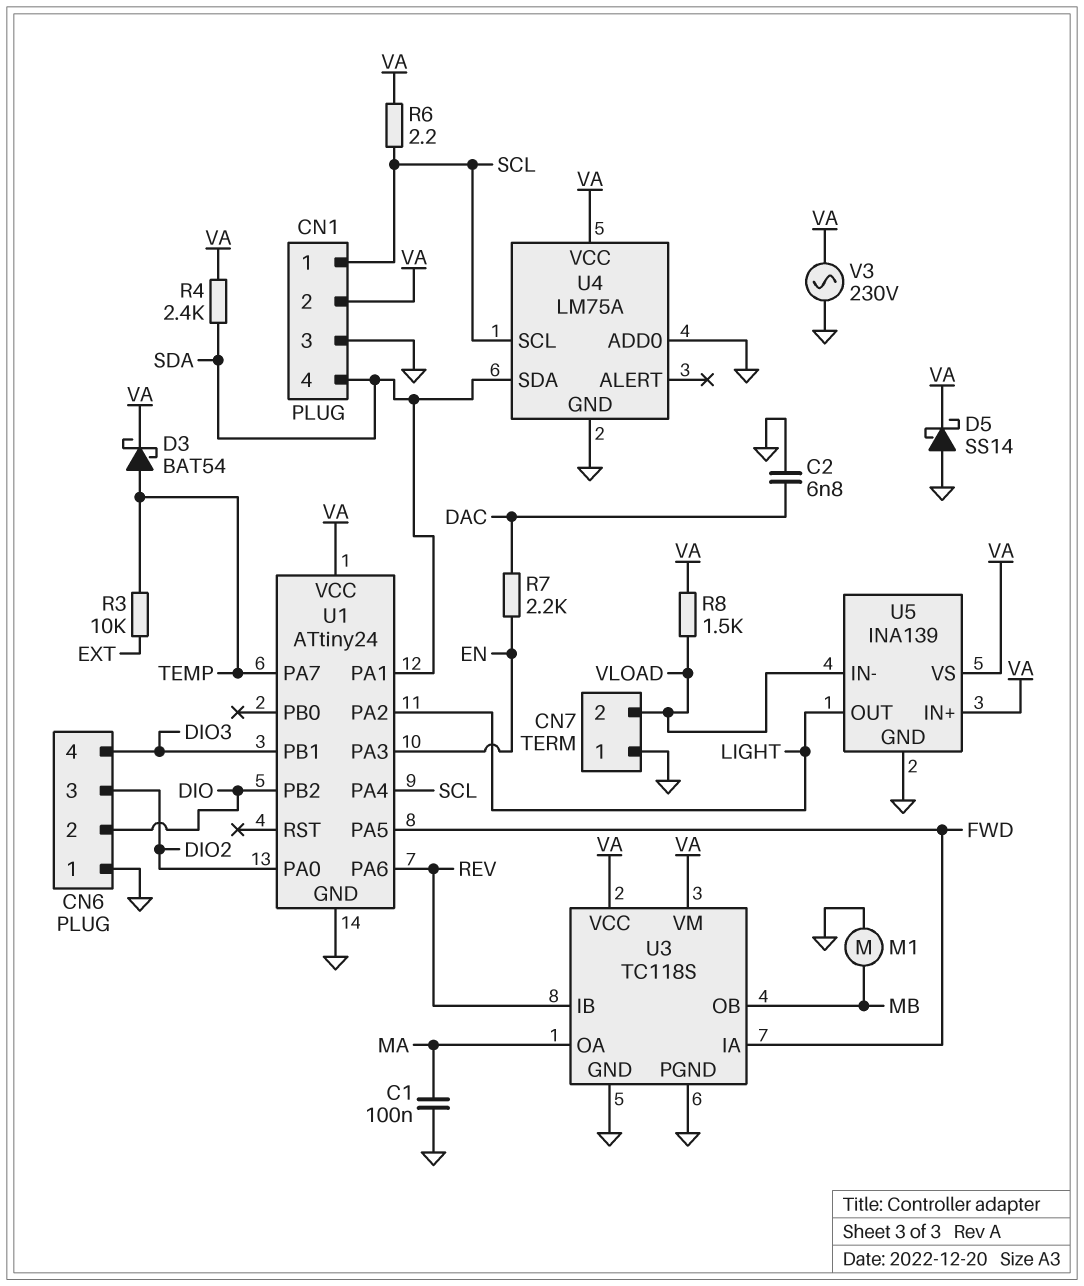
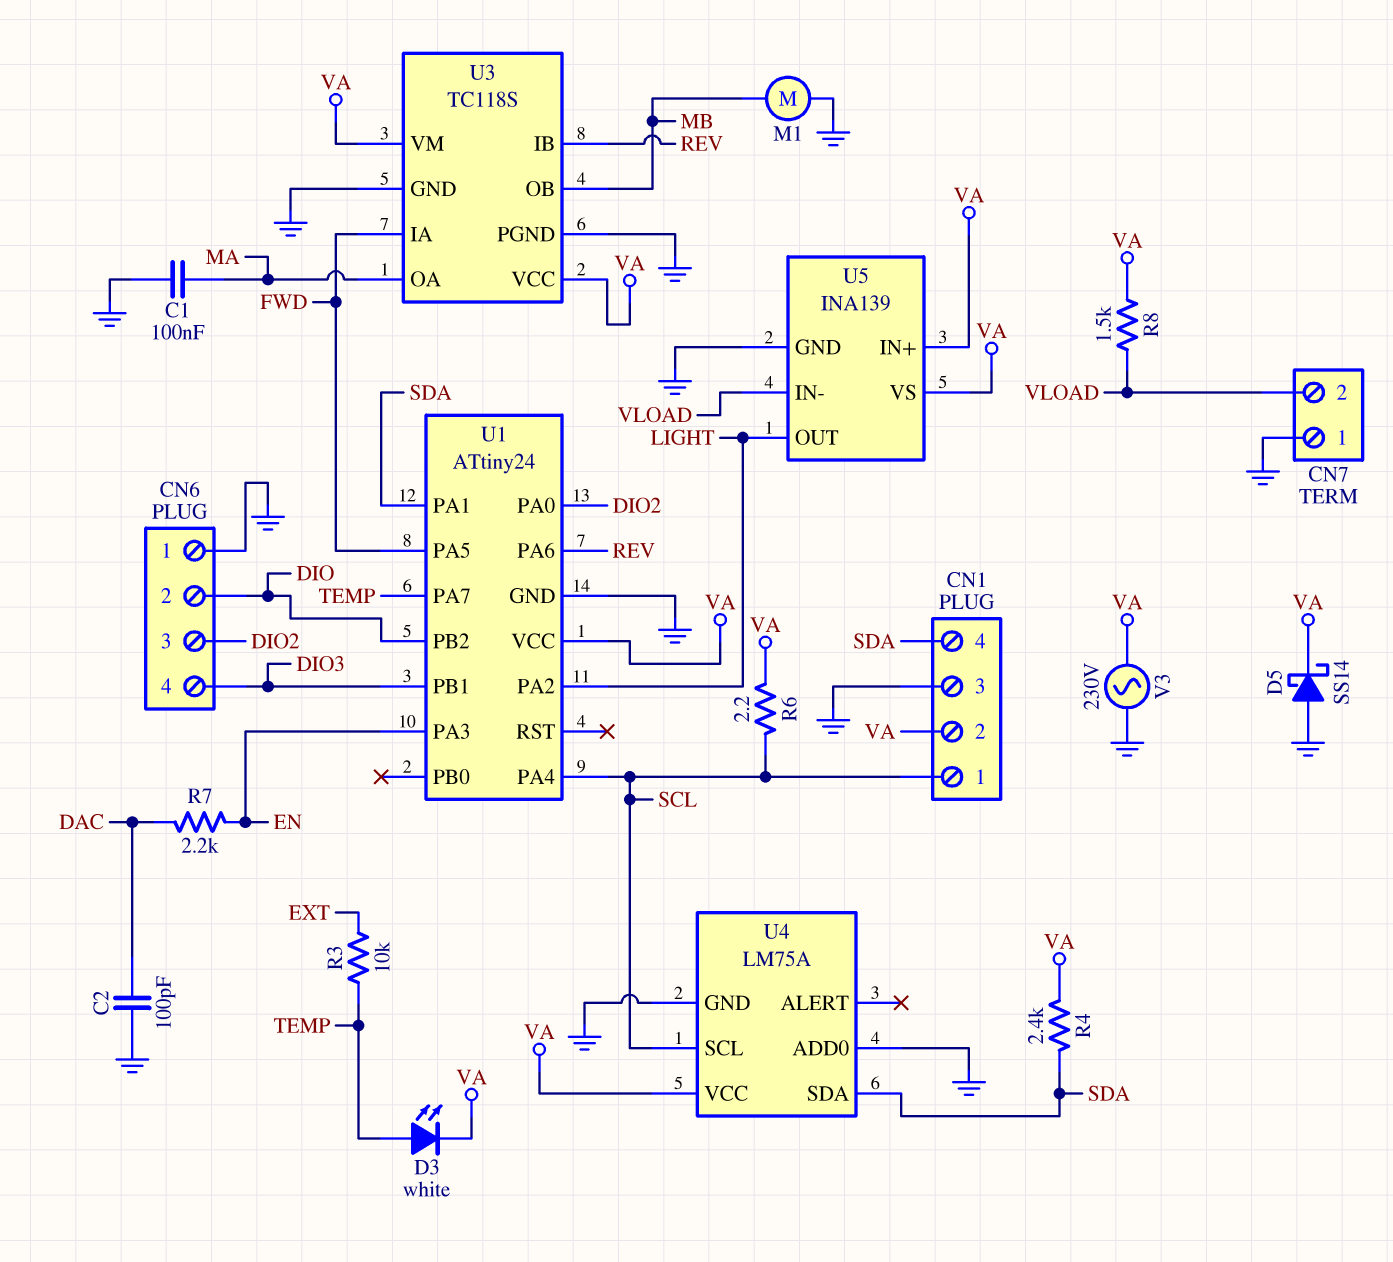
C2: 6.8nF (DAC, GND) -> 100pF (DAC, GND)
D3: schottky BAT54 (A TEMP, K VA) -> LED white (A TEMP, K VA)

